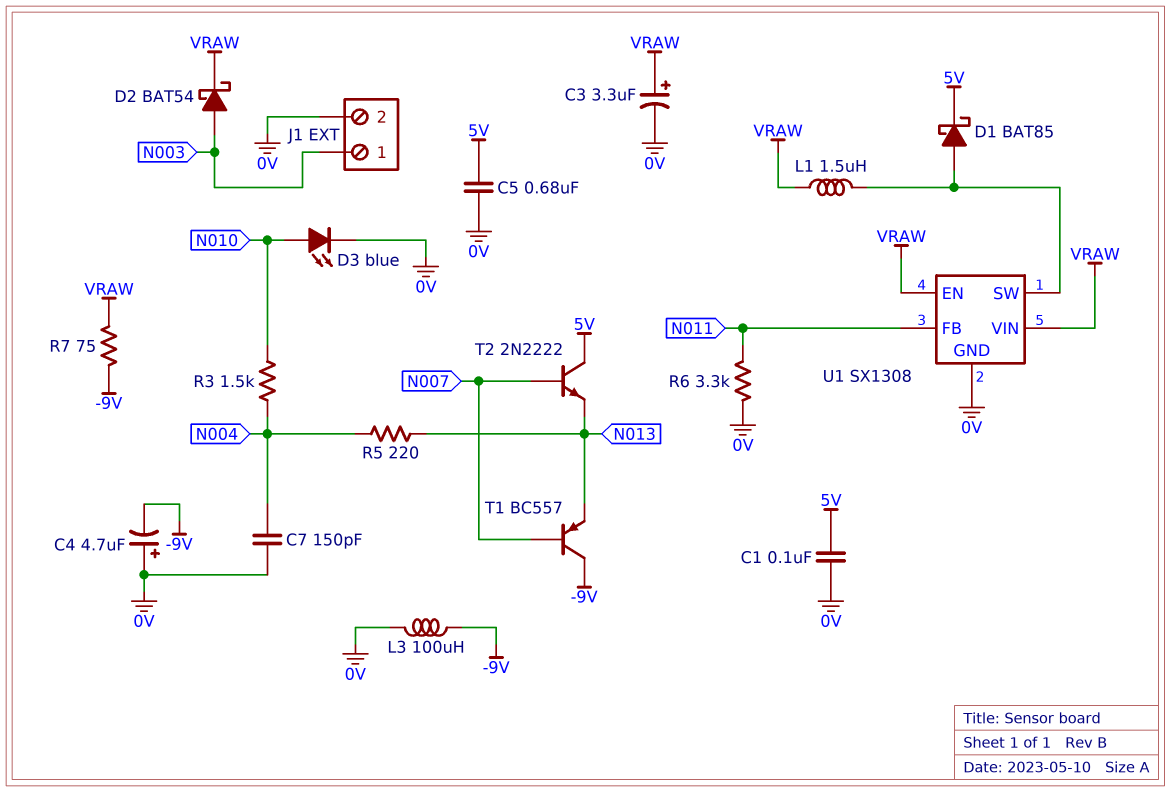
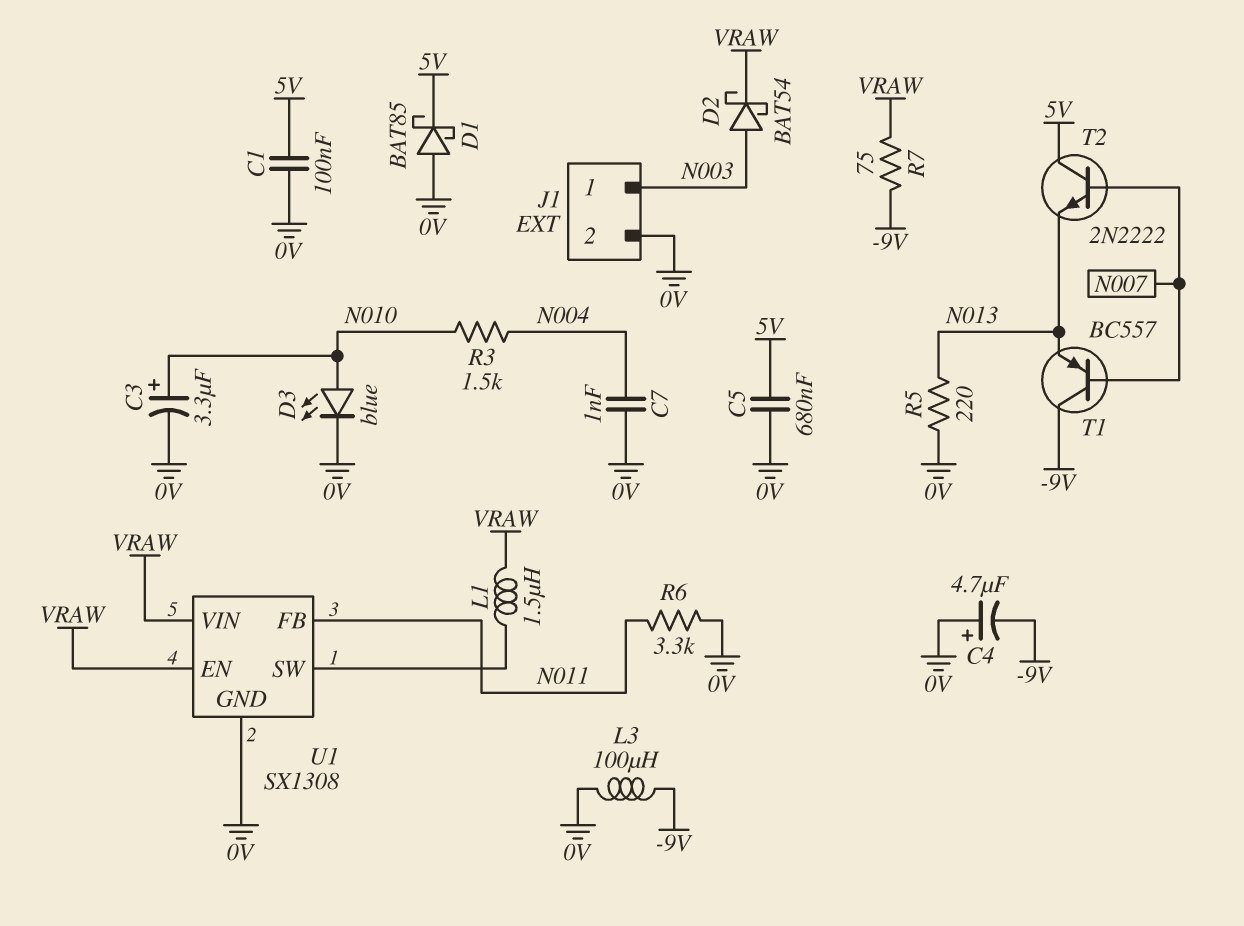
C3: 3.3uF (plus VRAW, minus 0V) -> 3.3uF (plus N010, minus 0V)
C7: 150pF (0V, N004) -> 1nF (0V, N004)
D1: schottky BAT85 (A U1/SW, K 5V) -> schottky BAT85 (A 0V, K 5V)
R5: 220 (N004, N013) -> 220 (0V, N013)

